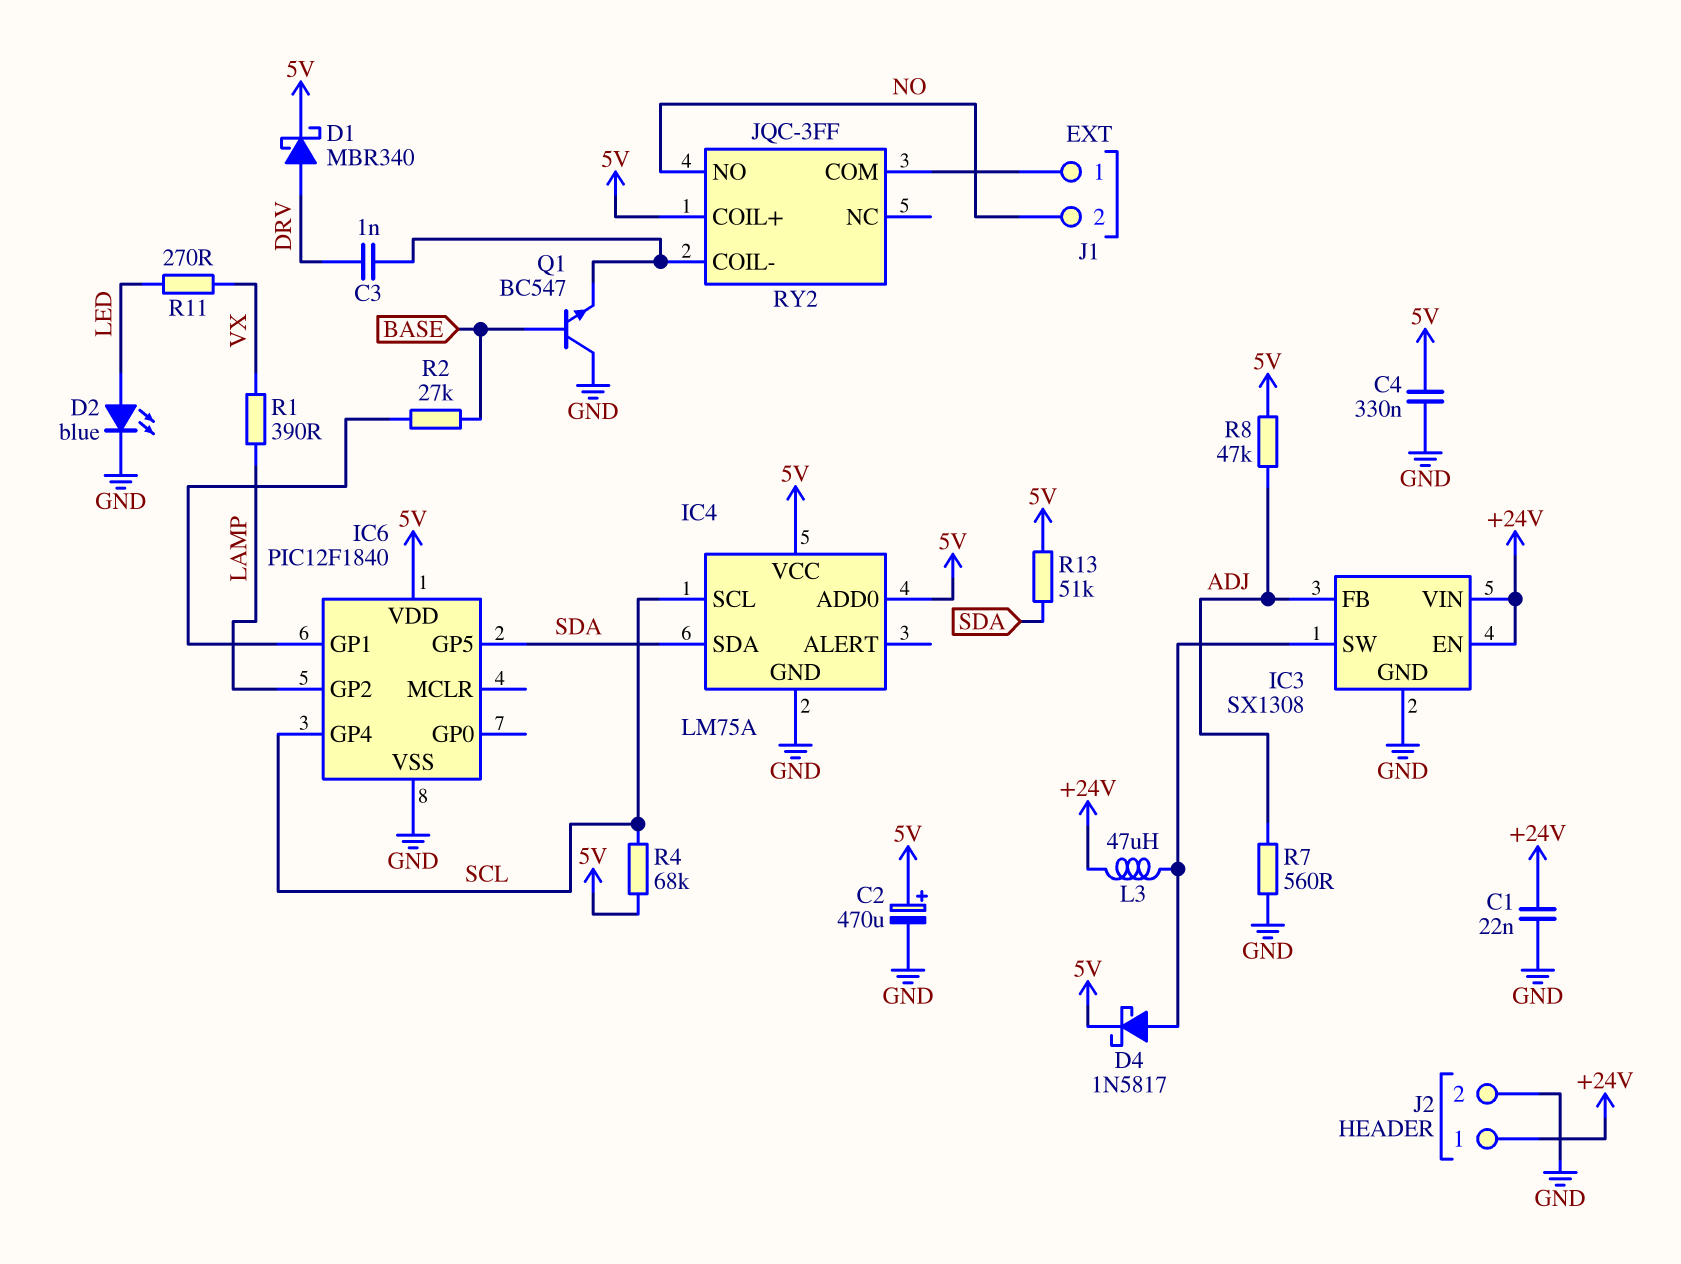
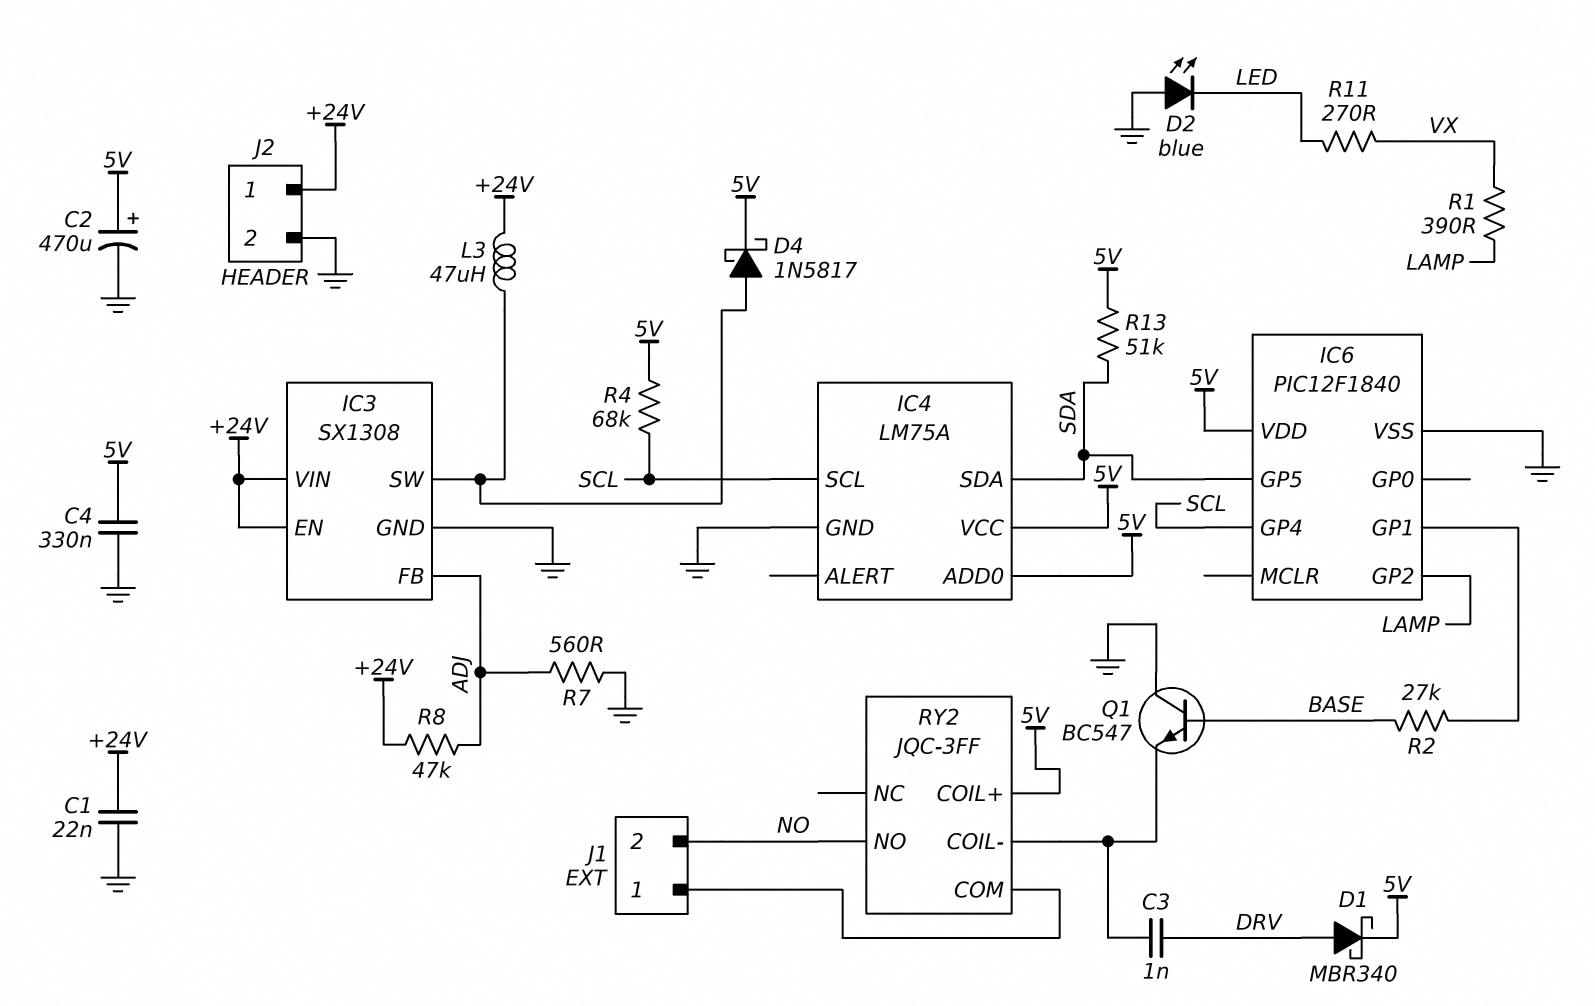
D2: LED blue (A LED, K GND) -> LED blue (A GND, K LED)
R8: 47k (5V, ADJ) -> 47k (+24V, ADJ)

